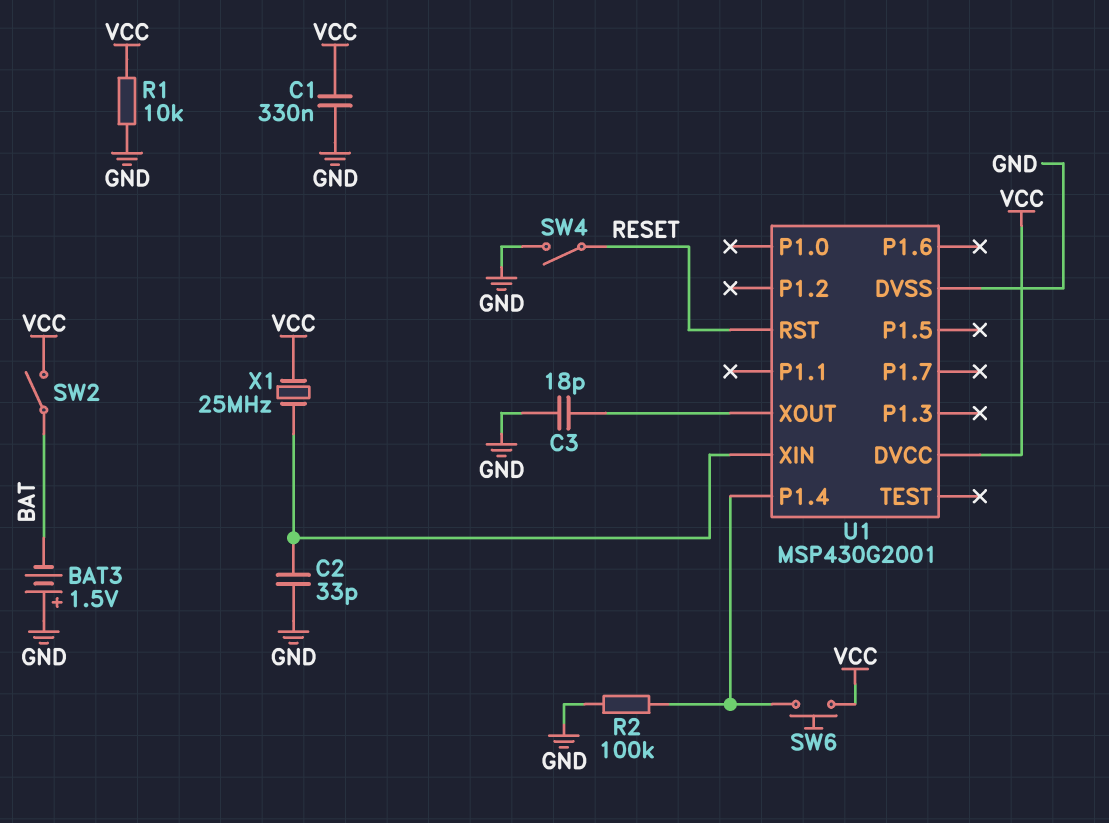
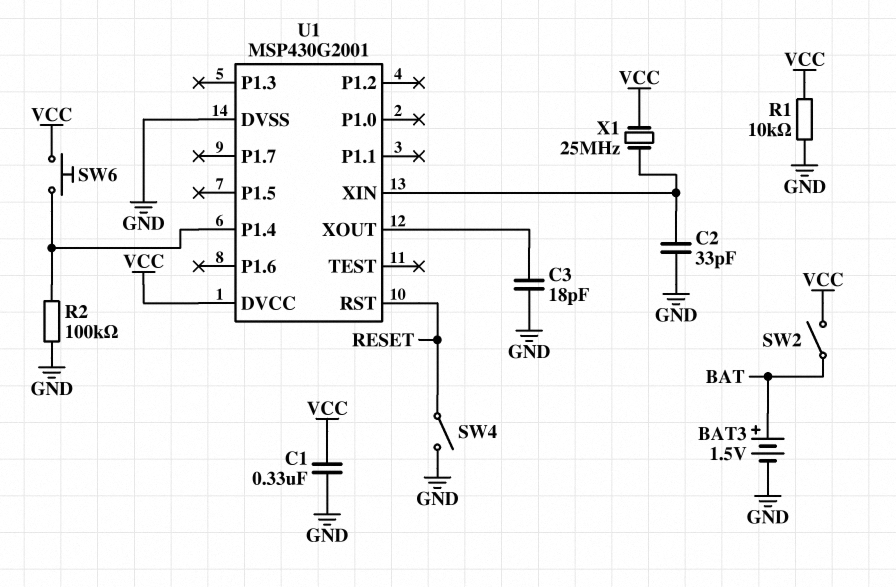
BAT3: 1.5V (plus GND, minus BAT) -> 1.5V (plus BAT, minus GND)

